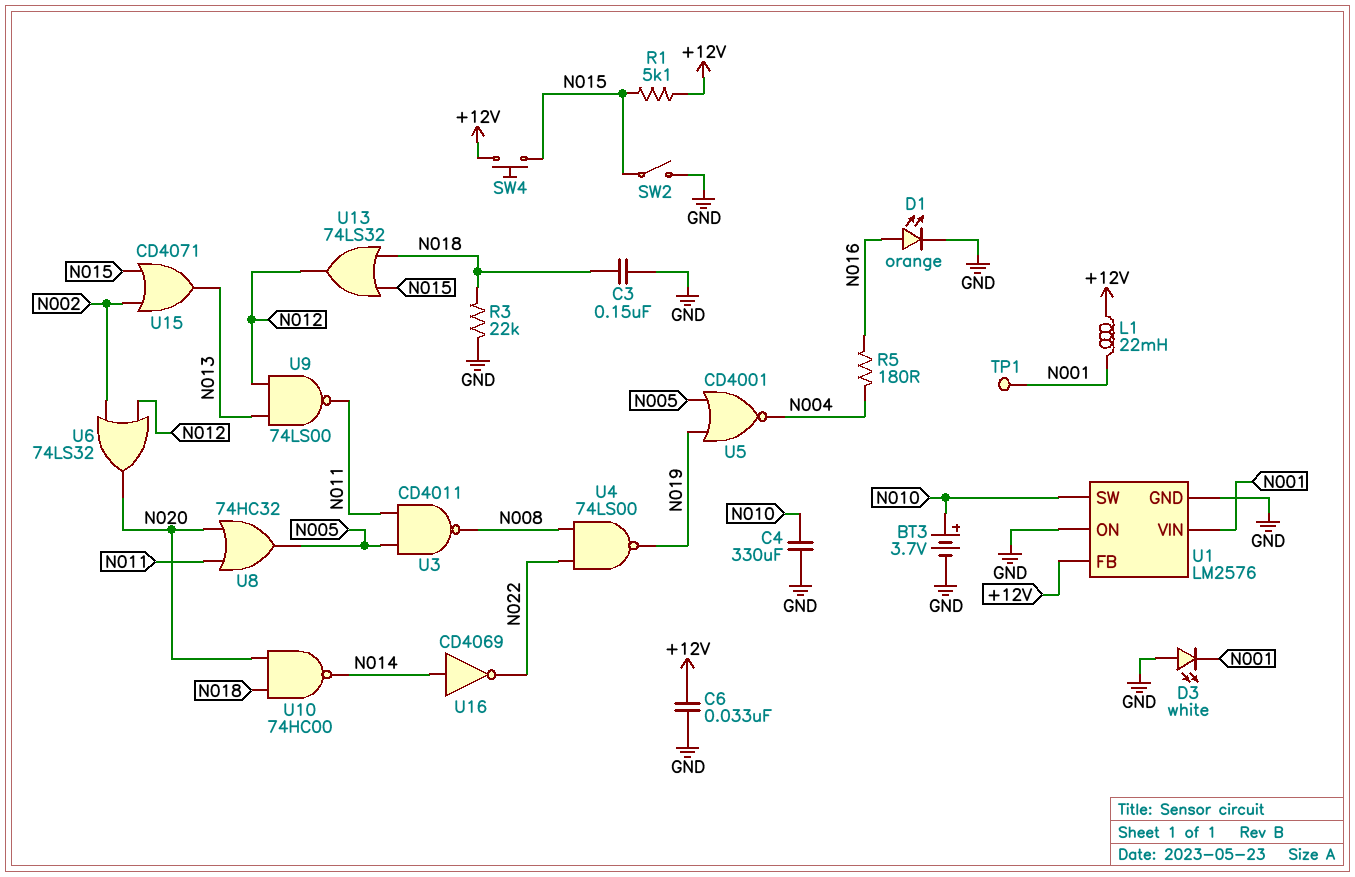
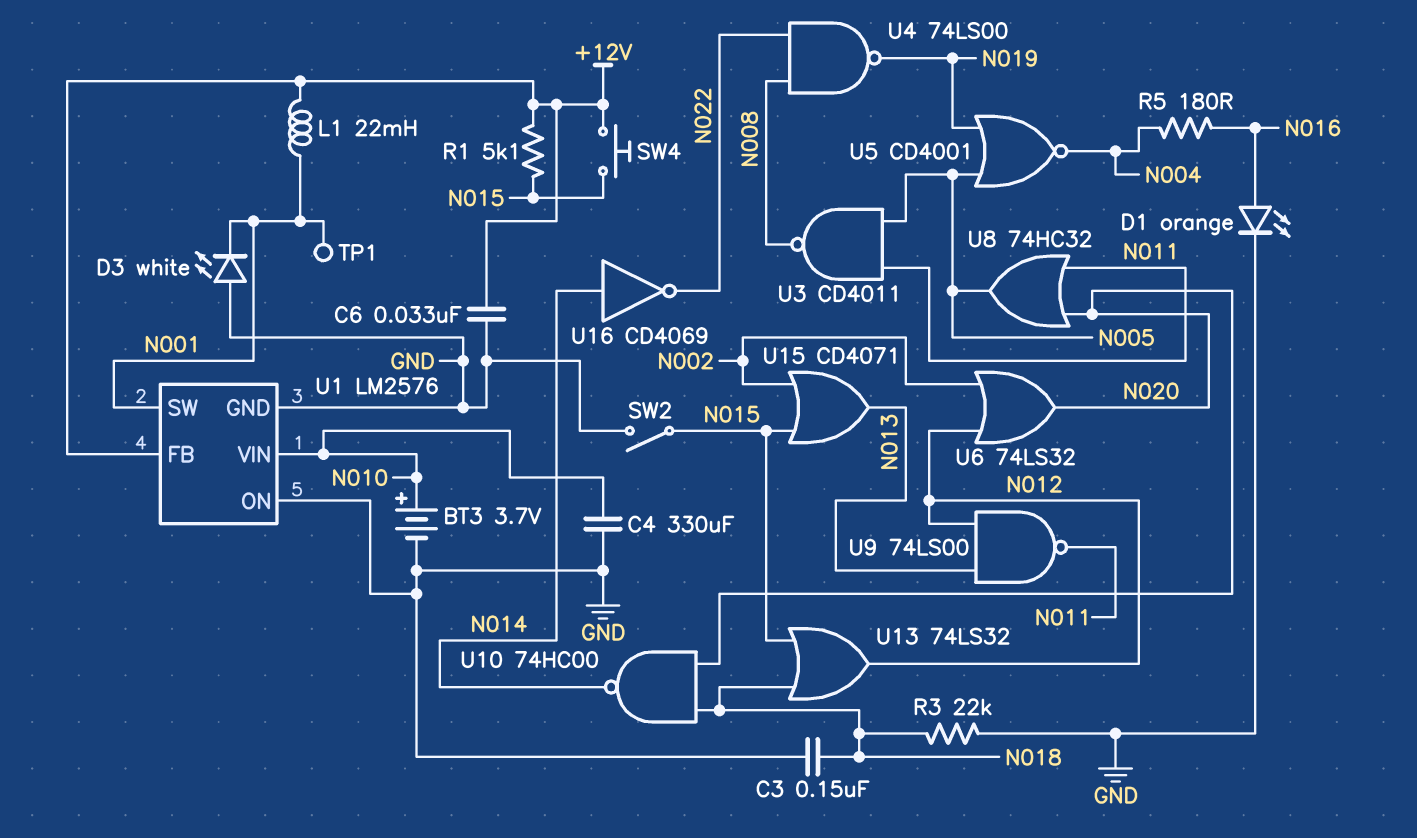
U1 pin SW: N010 -> N001
U1 pin VIN: N001 -> N010

